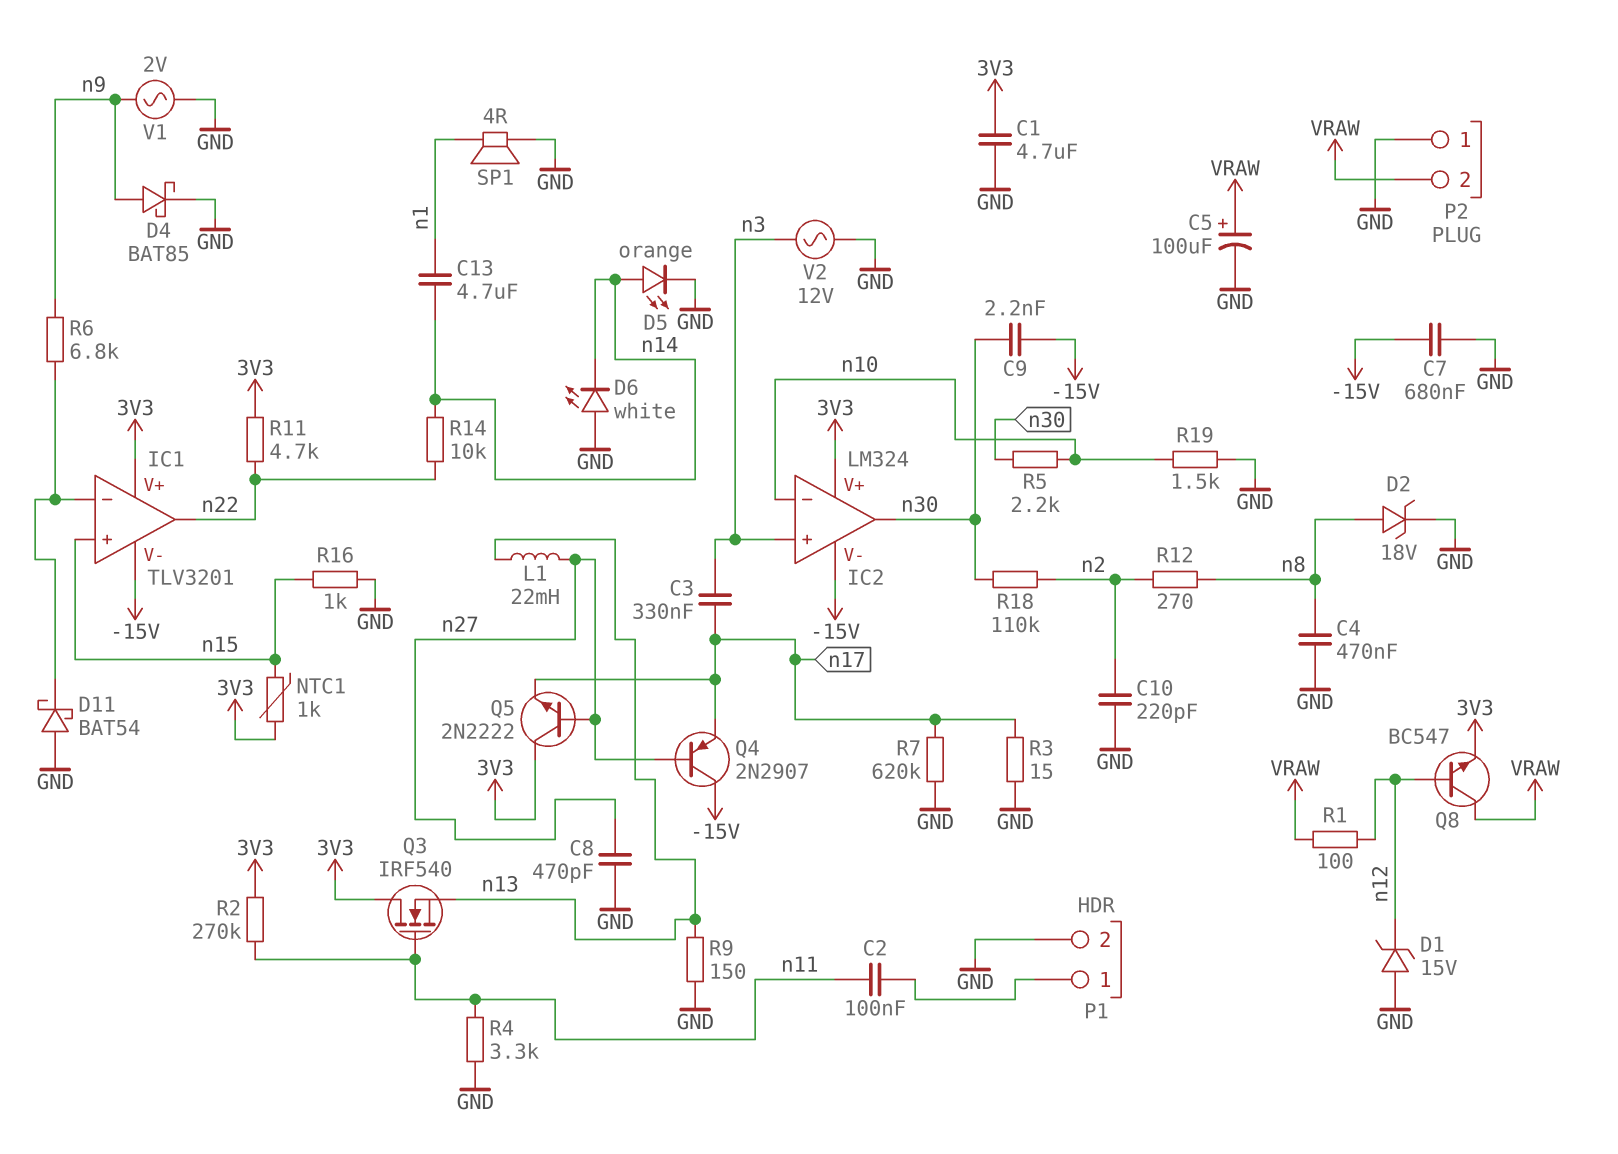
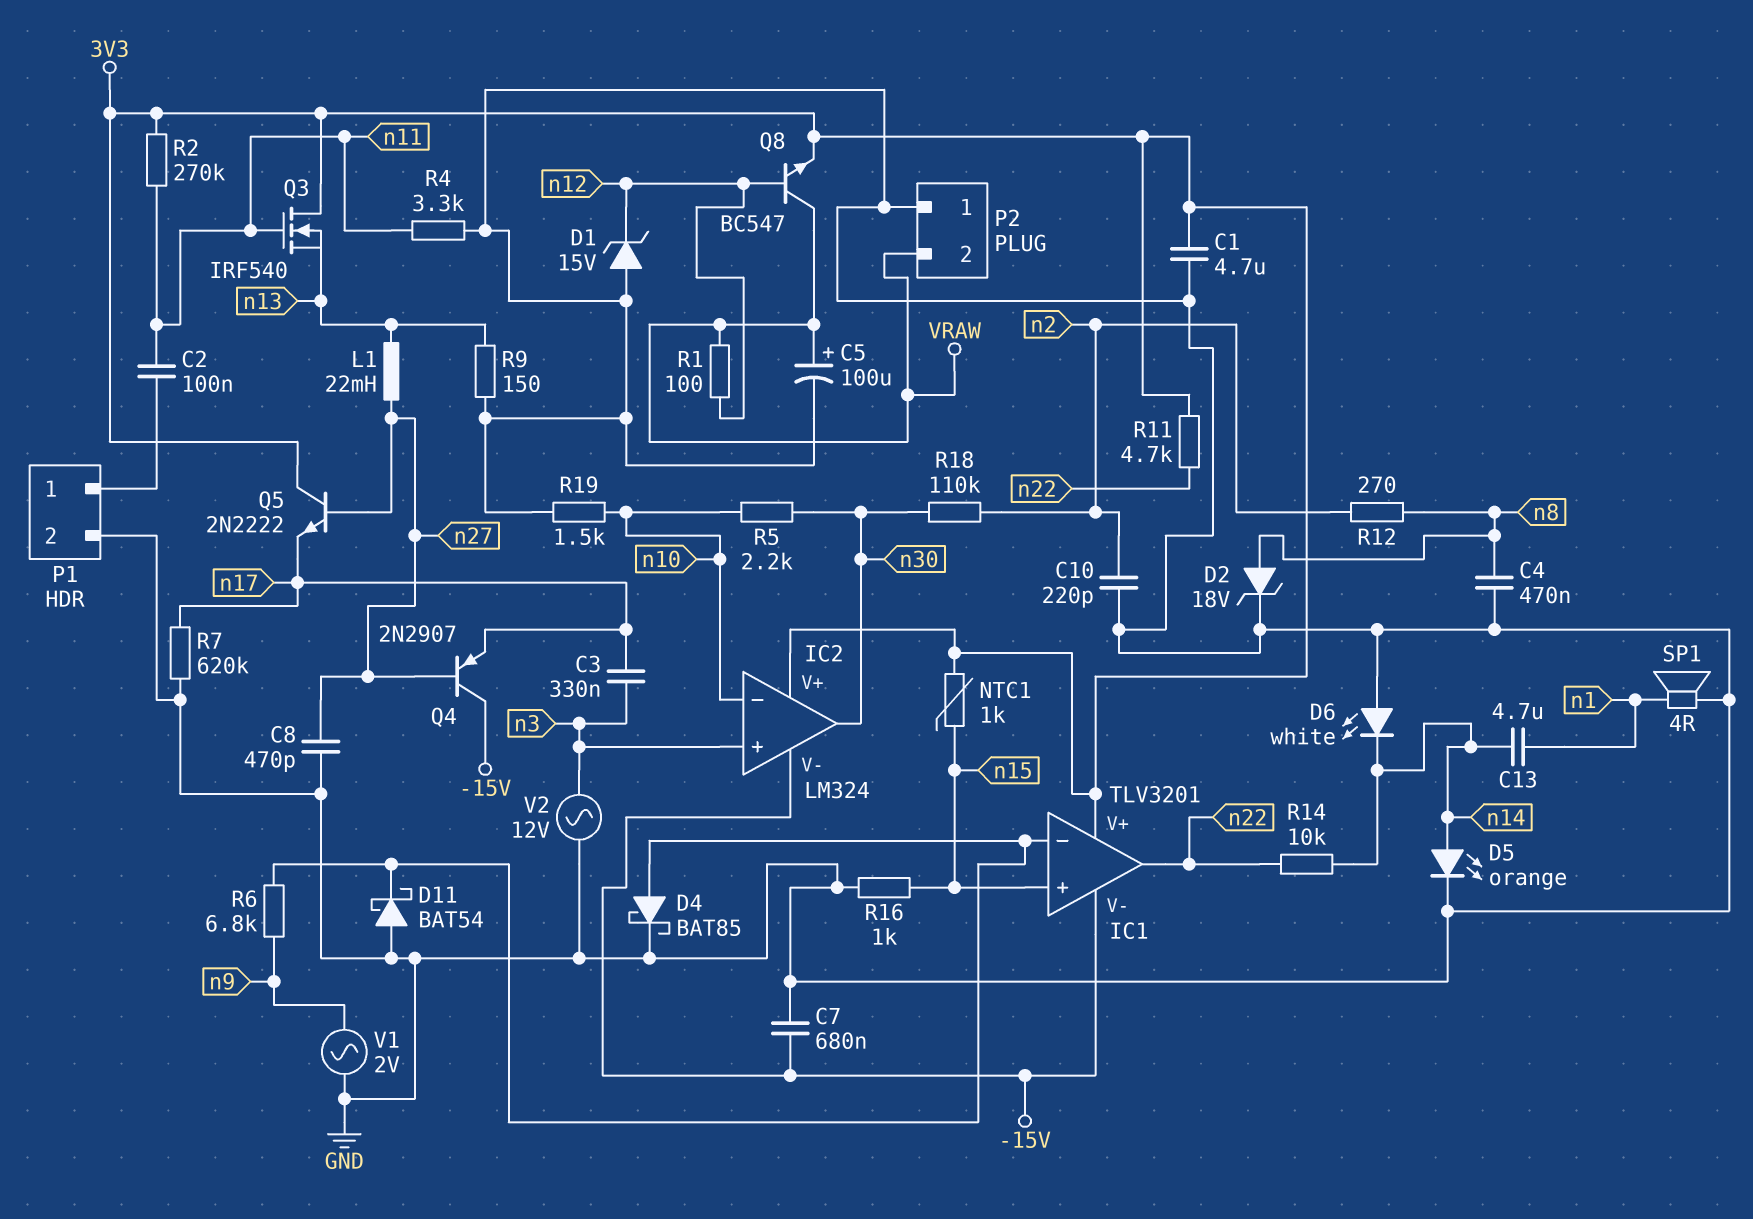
C9: 2.2nF (-15V, n30) -> none
D4: schottky BAT85 (A n9, K GND) -> schottky BAT85 (A IC1/in-, K GND)
R3: 15 (GND, n17) -> none

